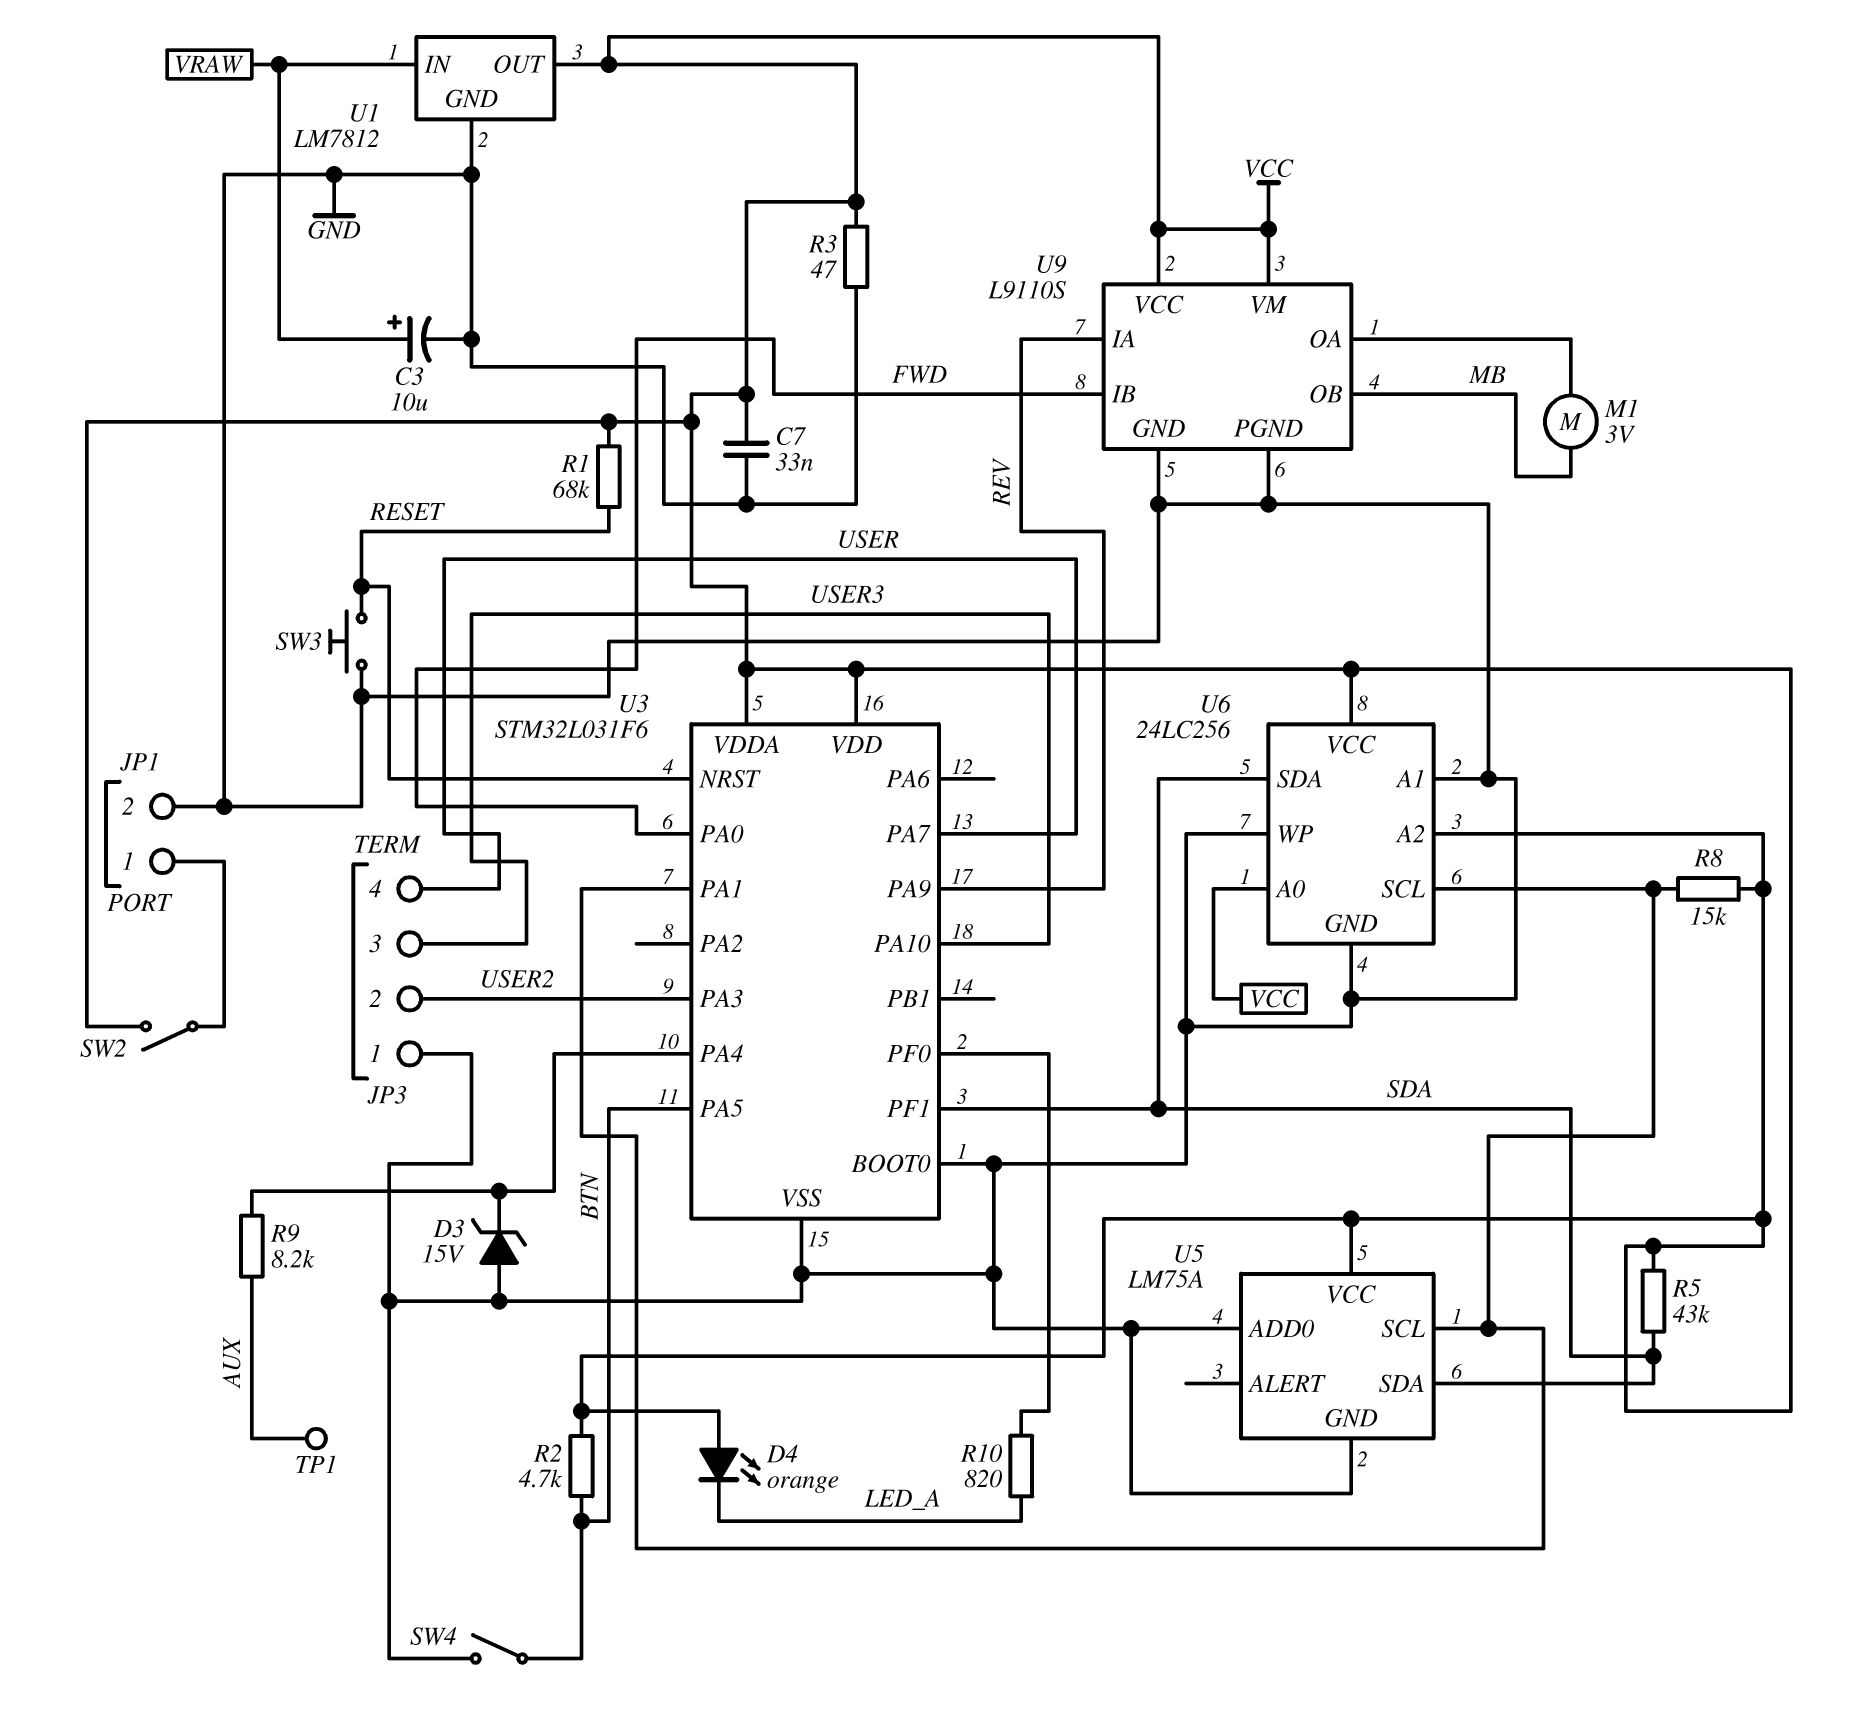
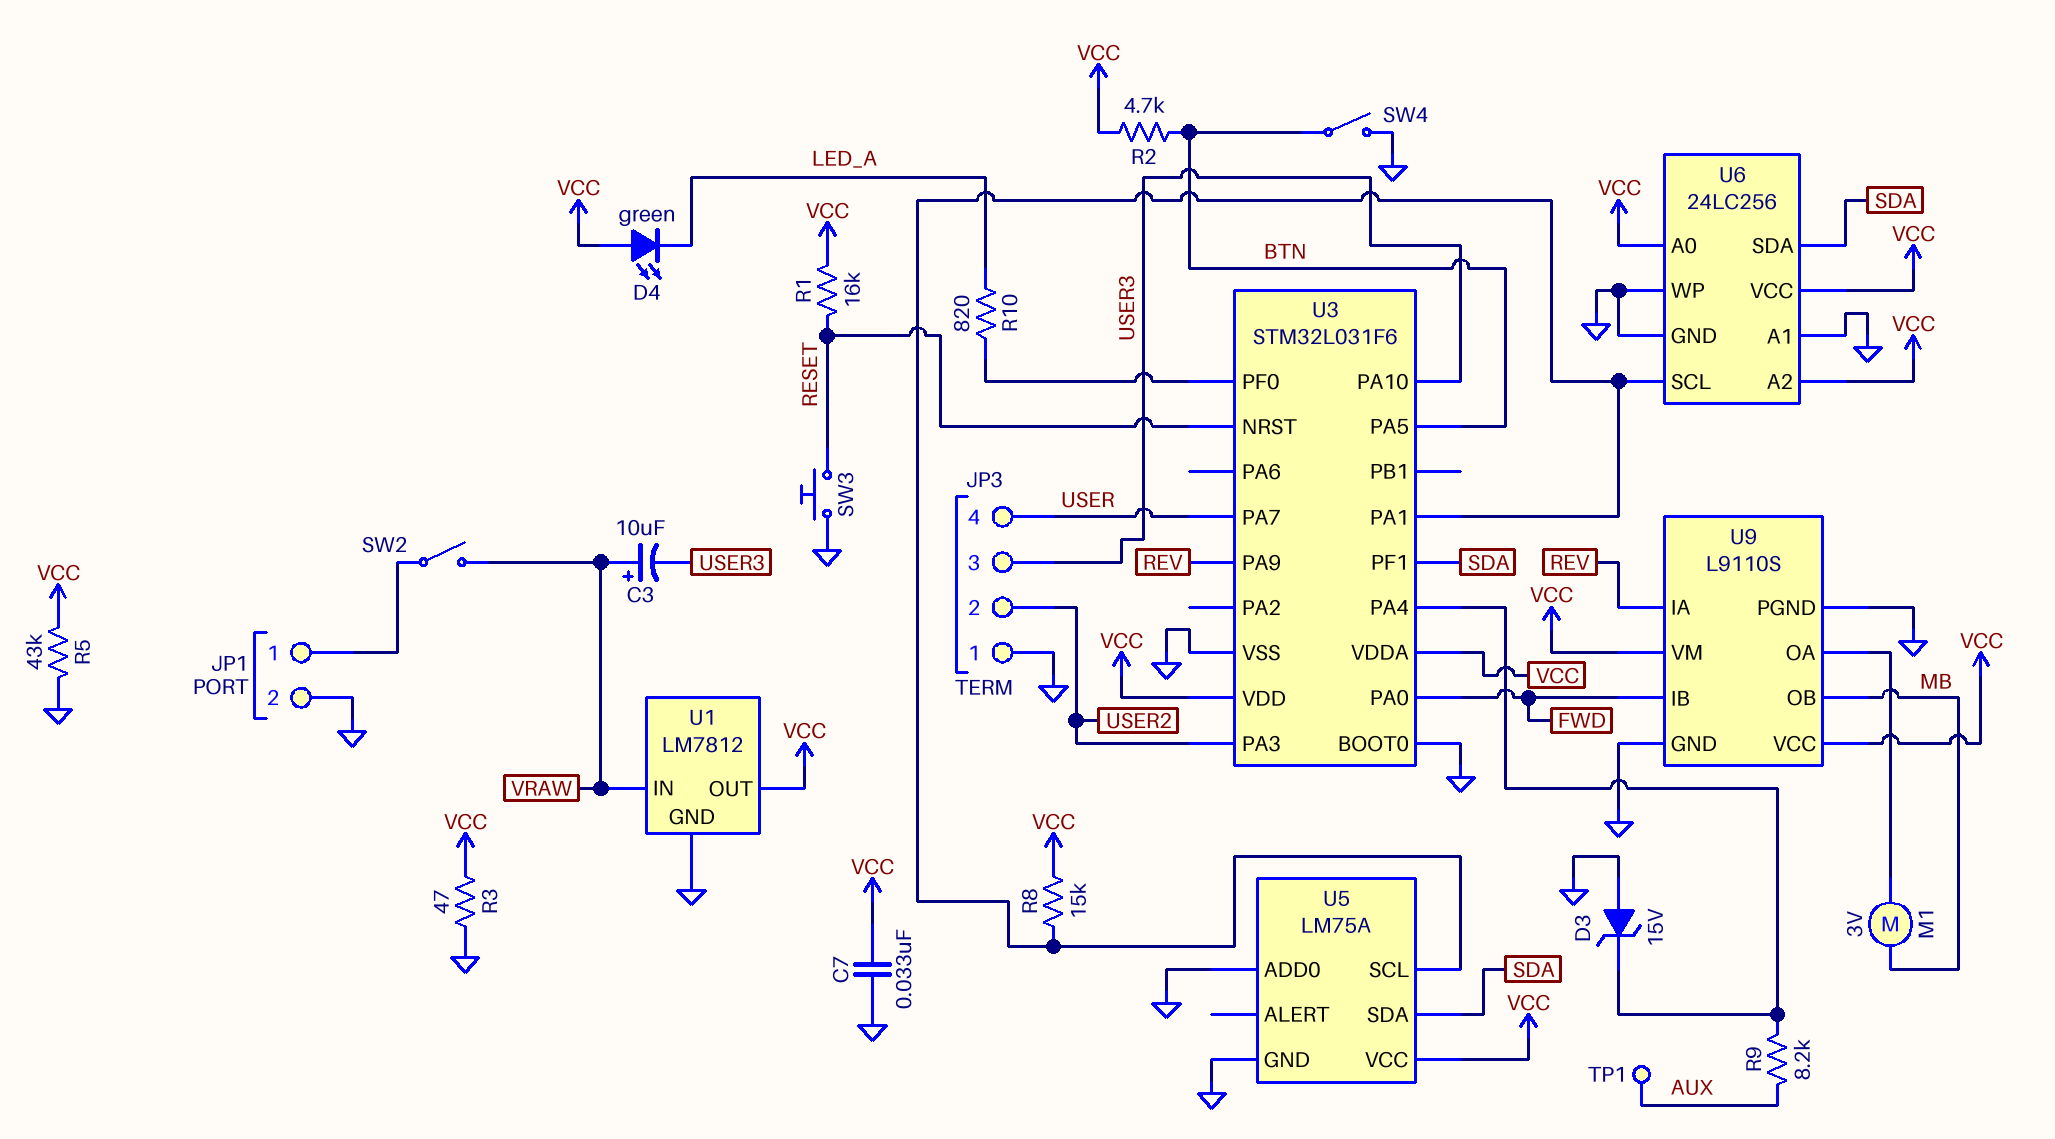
C3: 10uF (plus VRAW, minus GND) -> 10uF (plus VRAW, minus USER3)
D4: LED orange (A VCC, K LED_A) -> LED green (A VCC, K LED_A)
R1: 68k (RESET, VCC) -> 16k (RESET, VCC)
R5: 43k (SDA, VCC) -> 43k (GND, VCC)
SW2: switch (JP1/1, VCC) -> switch (JP1/1, VRAW)

